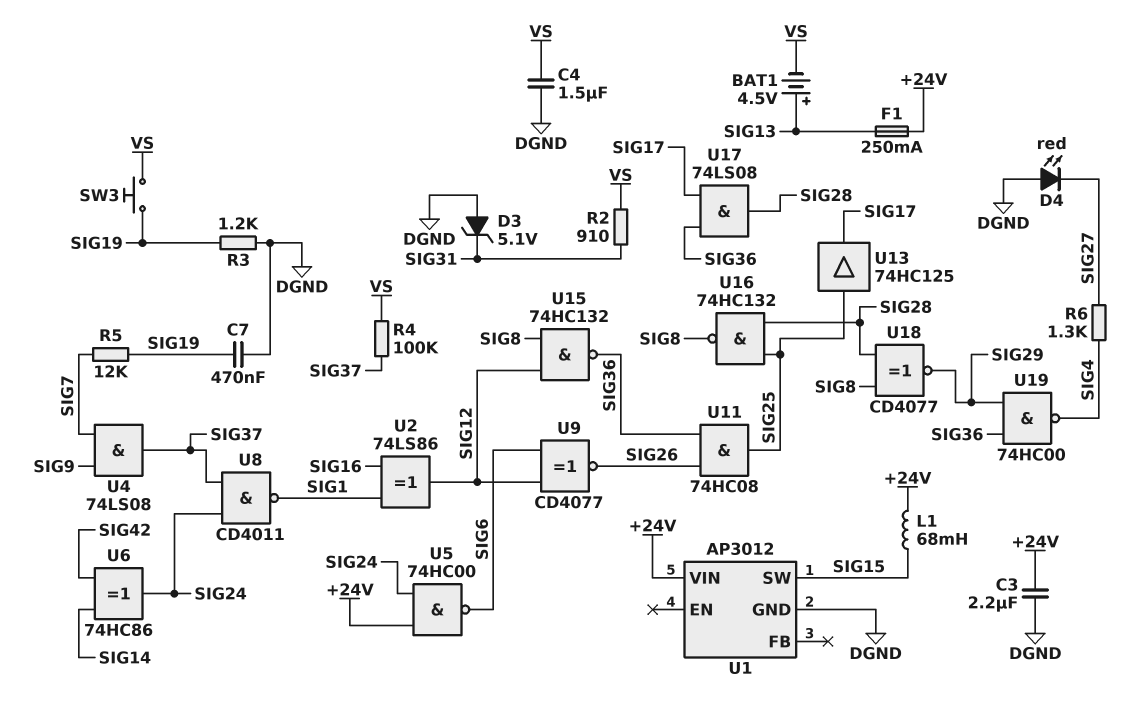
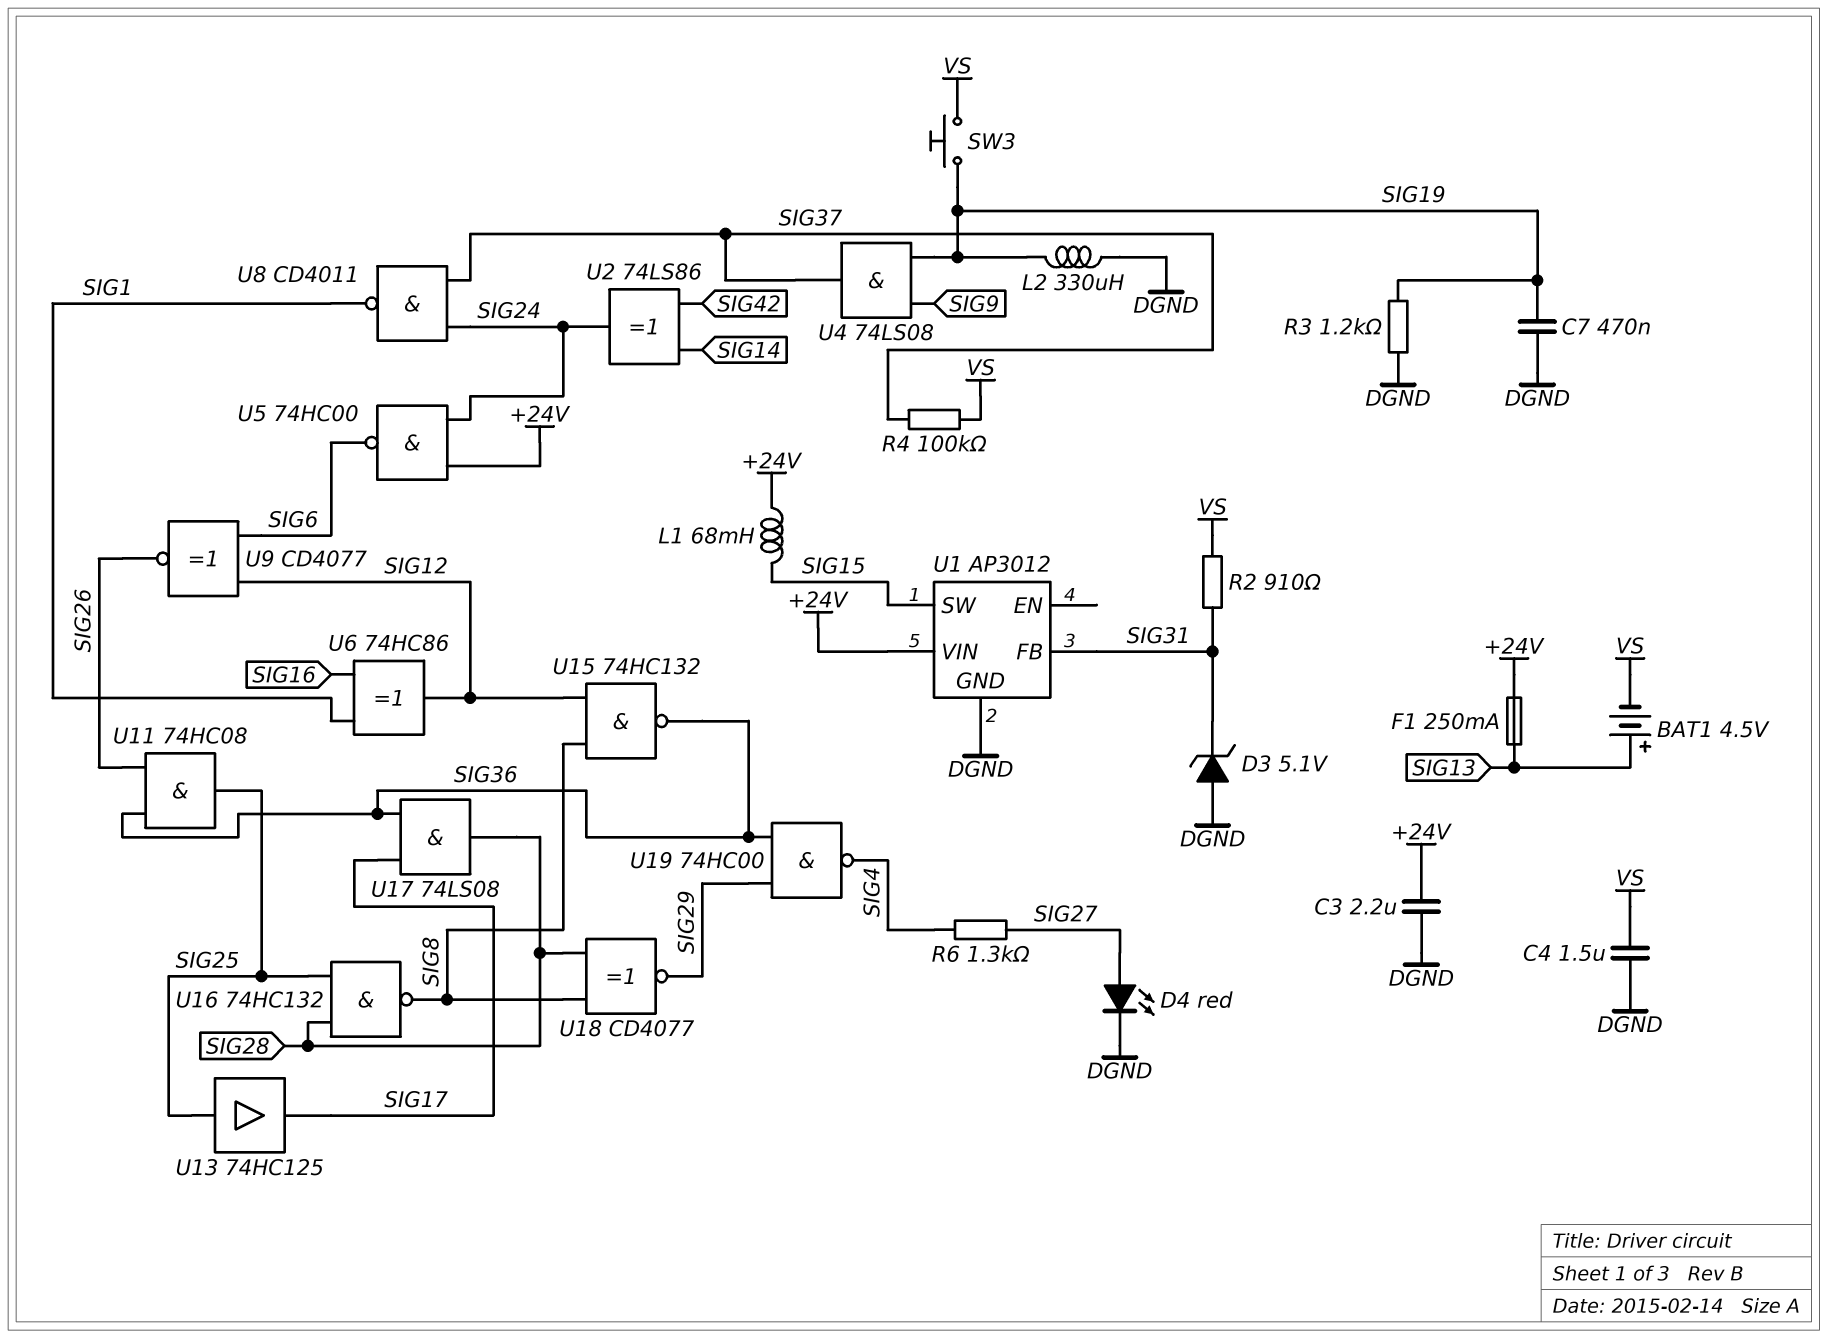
D4: LED red (A DGND, K SIG27) -> LED red (A SIG27, K DGND)
L2: none -> 330uH (DGND, SIG19)
R5: 12k (SIG7, SIG19) -> none
U1 pin FB: none -> SIG31
U2: XOR 74LS86 (in SIG1, in SIG16, out SIG12) -> XOR 74LS86 (in SIG14, in SIG42, out SIG24)
U4: AND 74LS08 (in SIG7, in SIG9, out SIG37) -> AND 74LS08 (in SIG9, in SIG19, out SIG37)
U6: XOR 74HC86 (in SIG14, in SIG42, out SIG24) -> XOR 74HC86 (in SIG1, in SIG16, out SIG12)

